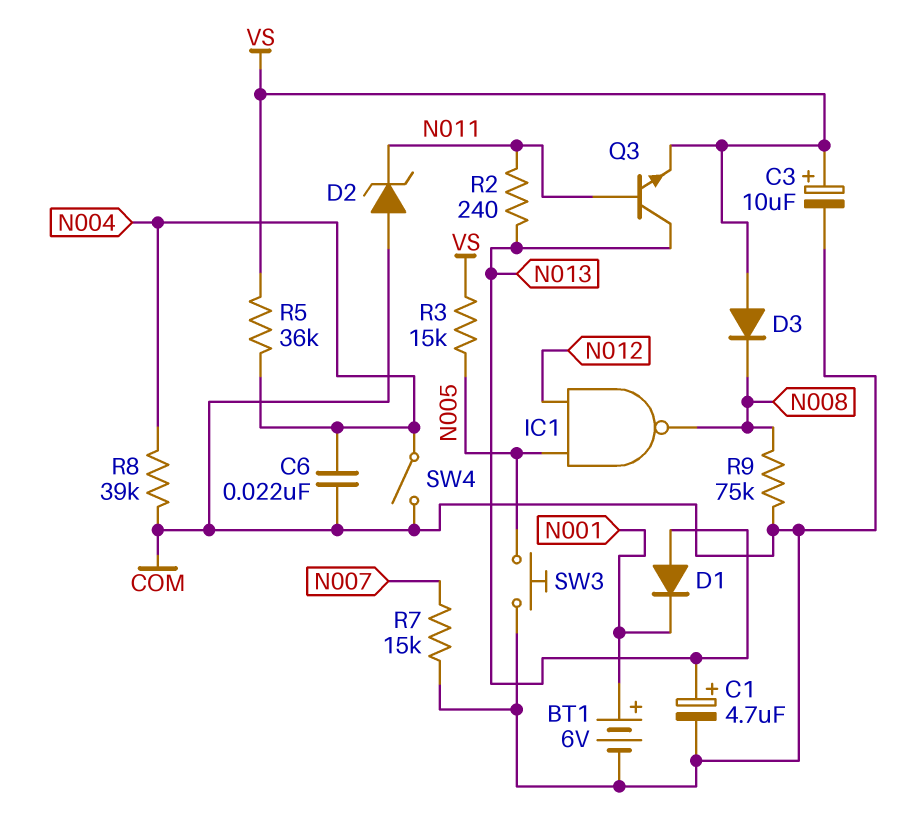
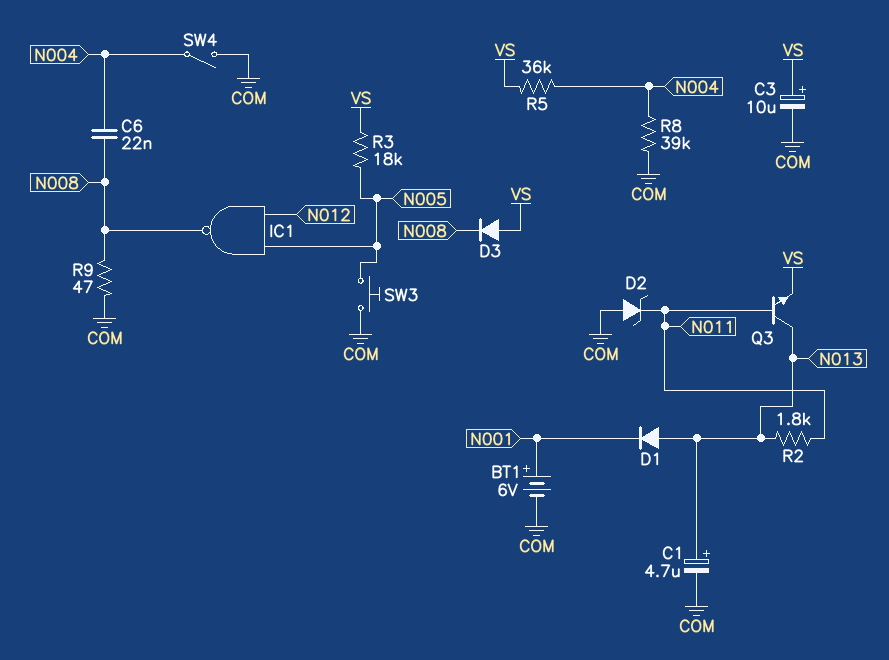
C6: 22nF (COM, N004) -> 22nF (N004, N008)
R2: 240 (N011, N013) -> 1.8k (N011, N013)
R3: 15k (N005, VS) -> 18k (N005, VS)
R7: 15k (COM, N007) -> none
R9: 75k (COM, N008) -> 47 (COM, N008)

